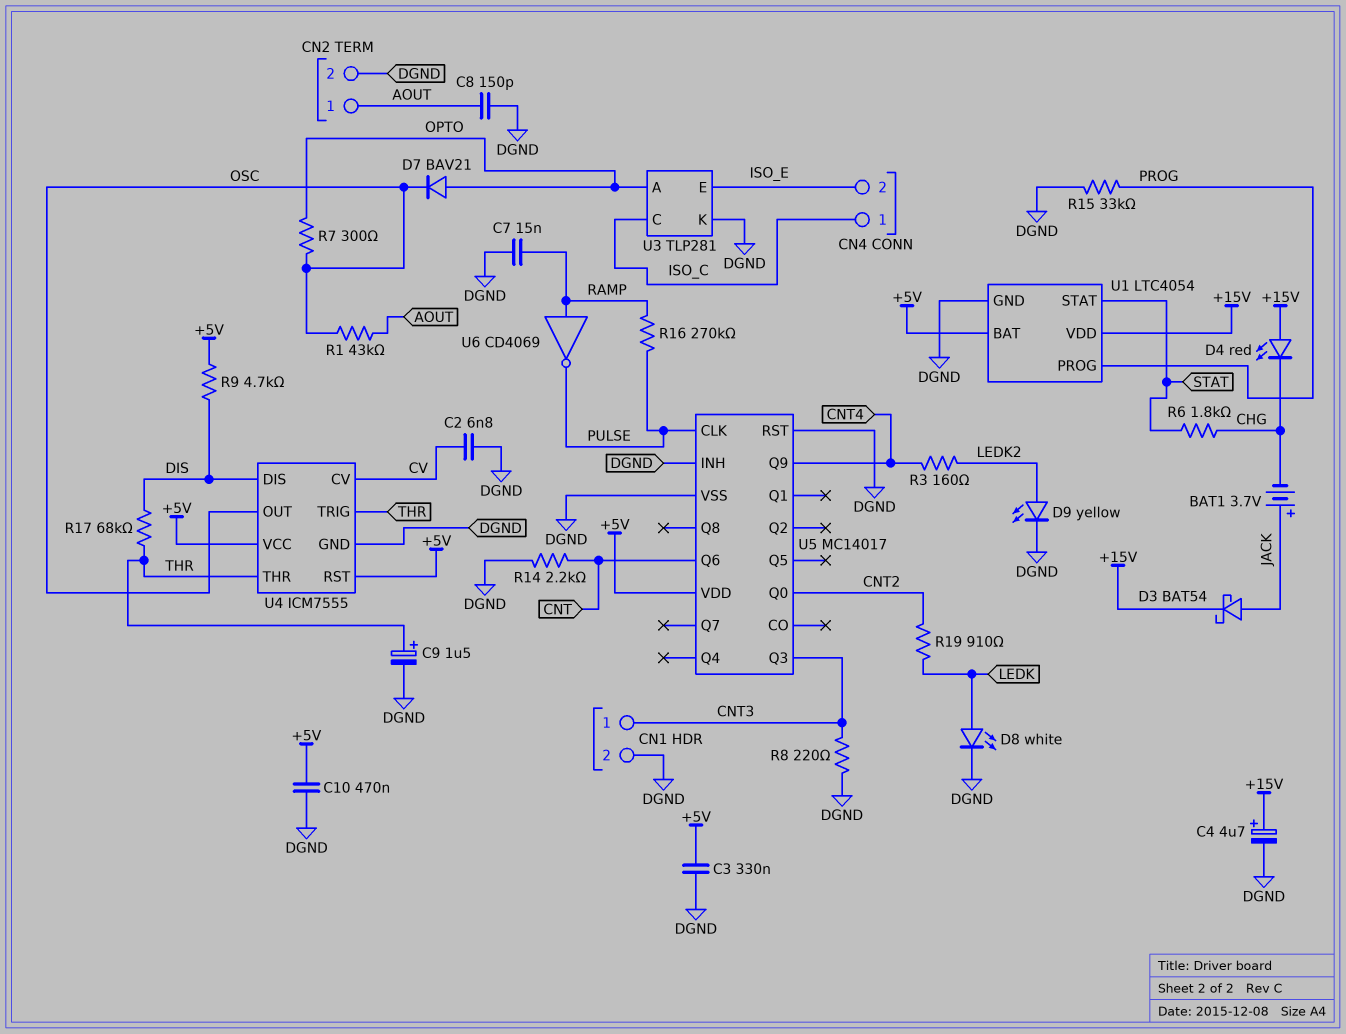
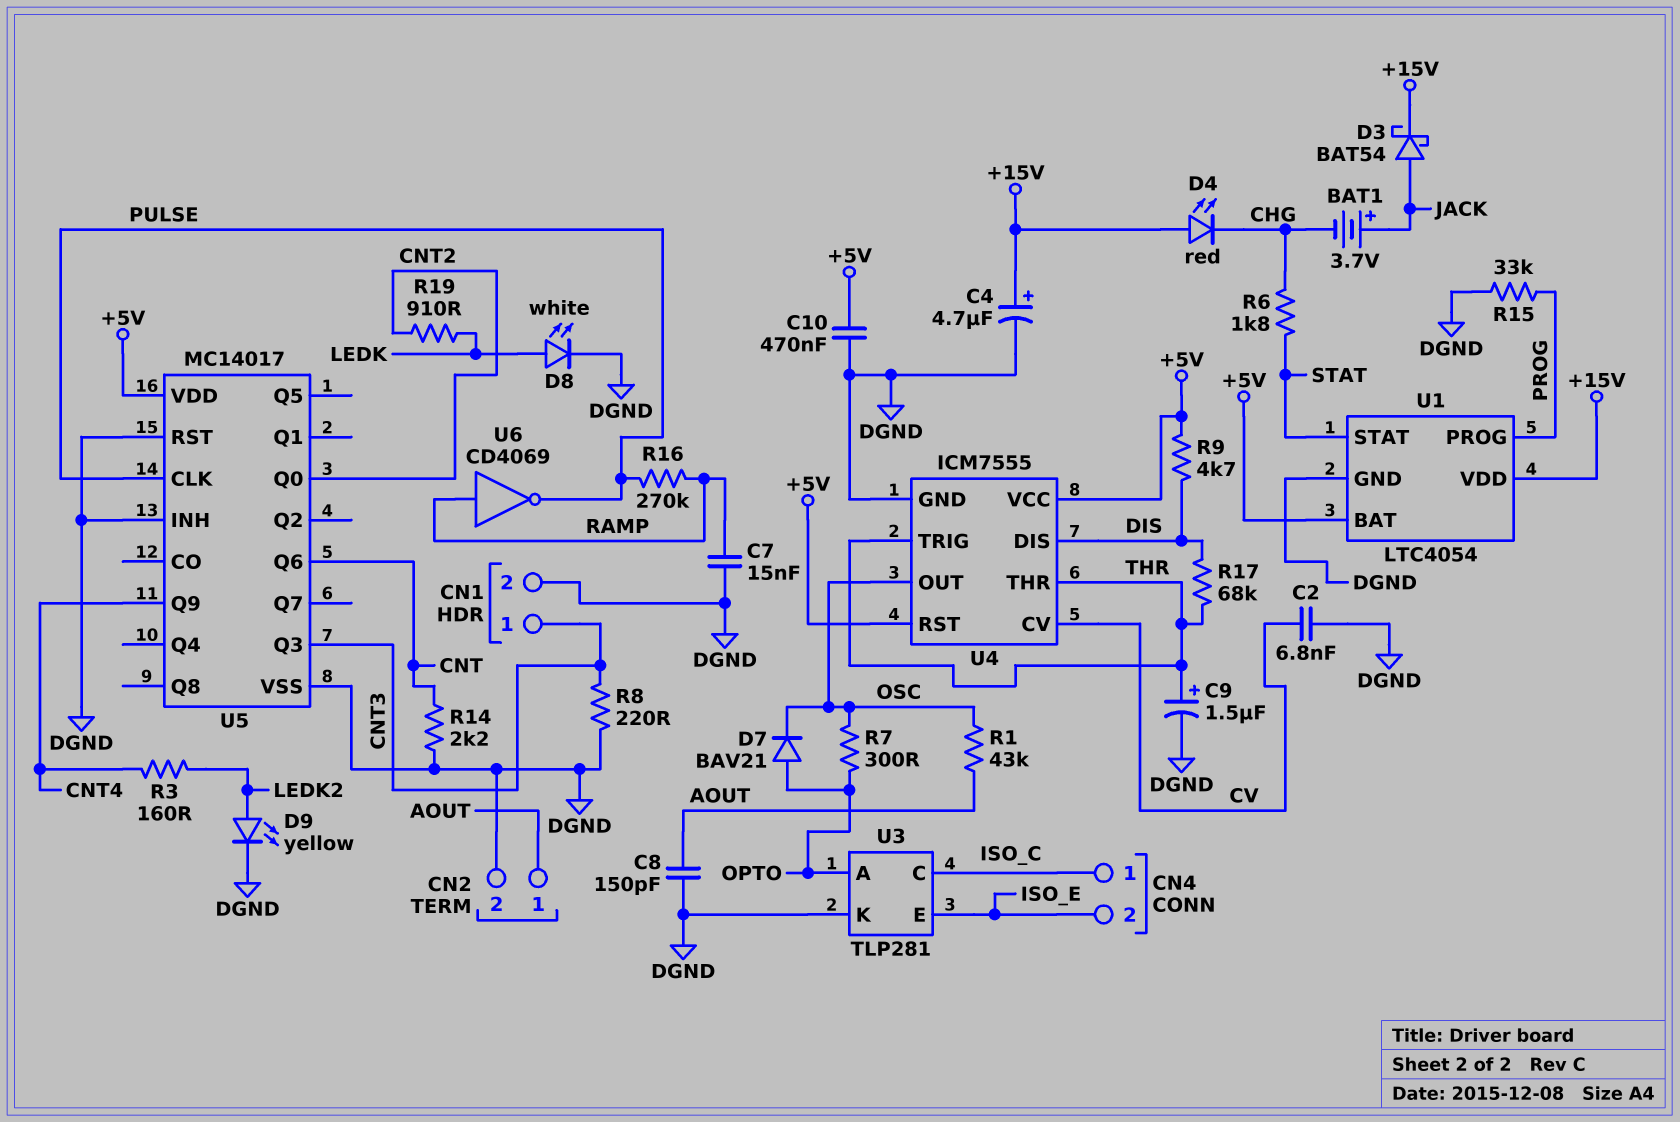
C3: 330nF (+5V, DGND) -> none

